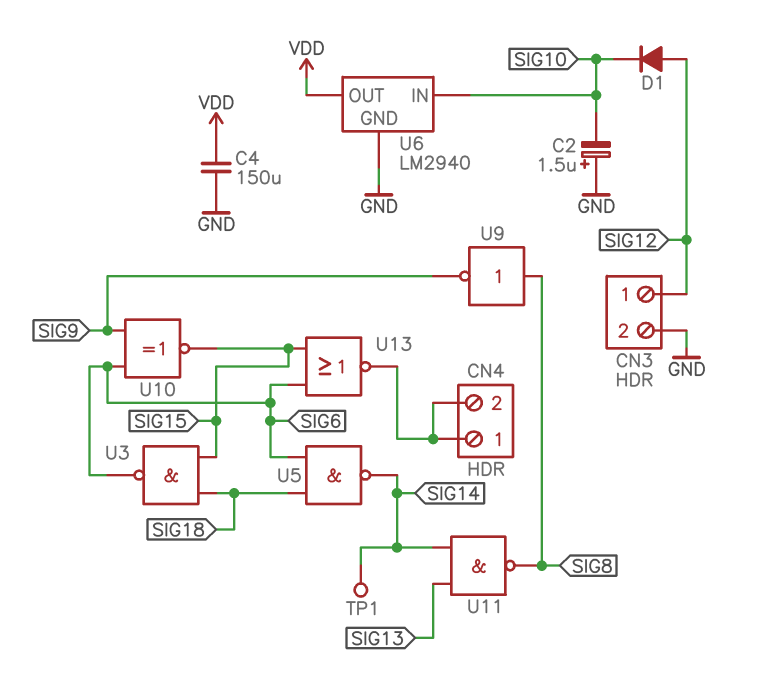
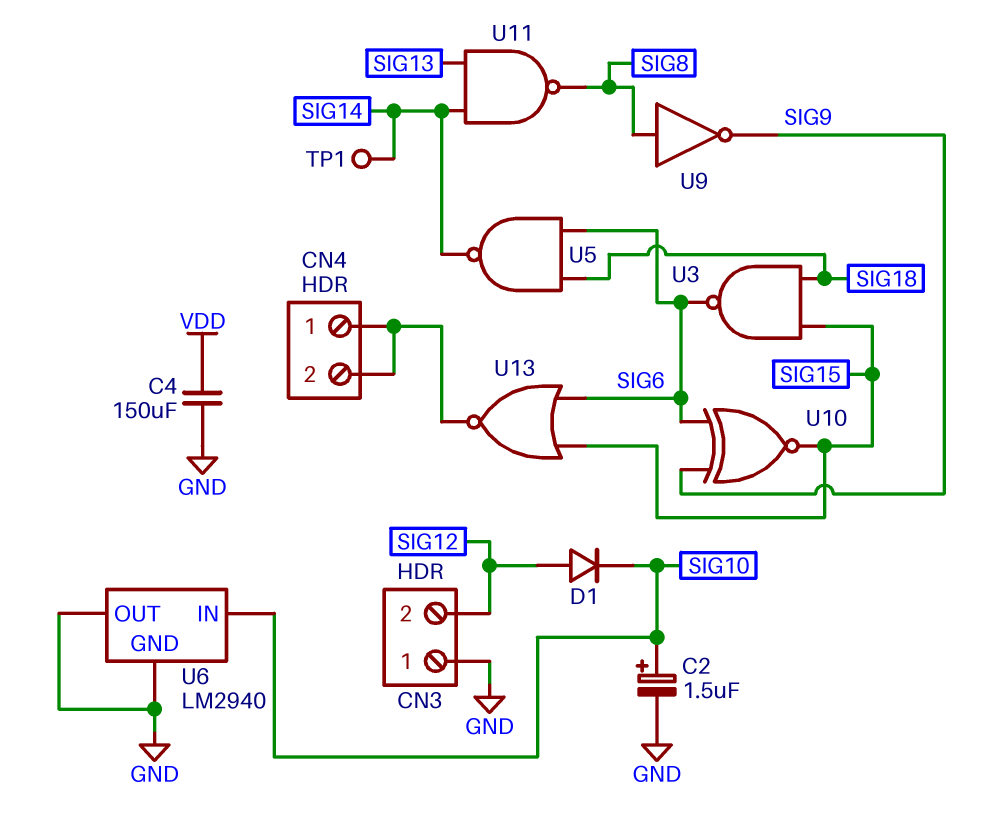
C2: 1.5uF (plus GND, minus SIG10) -> 1.5uF (plus SIG10, minus GND)
CN3 pin 1: SIG12 -> GND
CN3 pin 2: GND -> SIG12
U6 pin OUT: VDD -> GND

